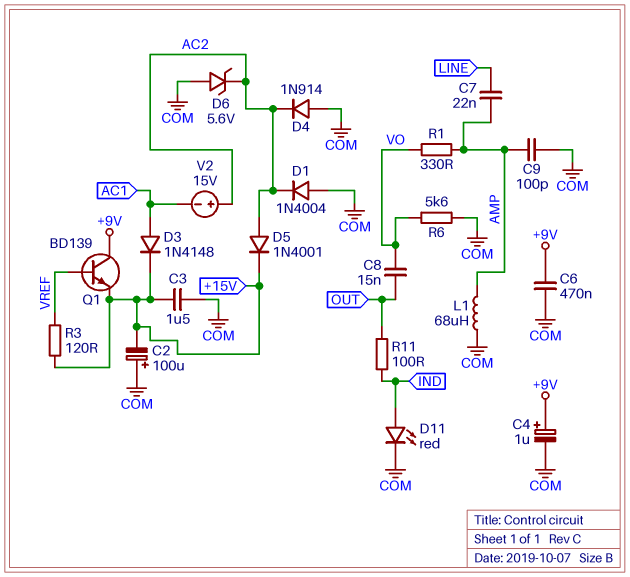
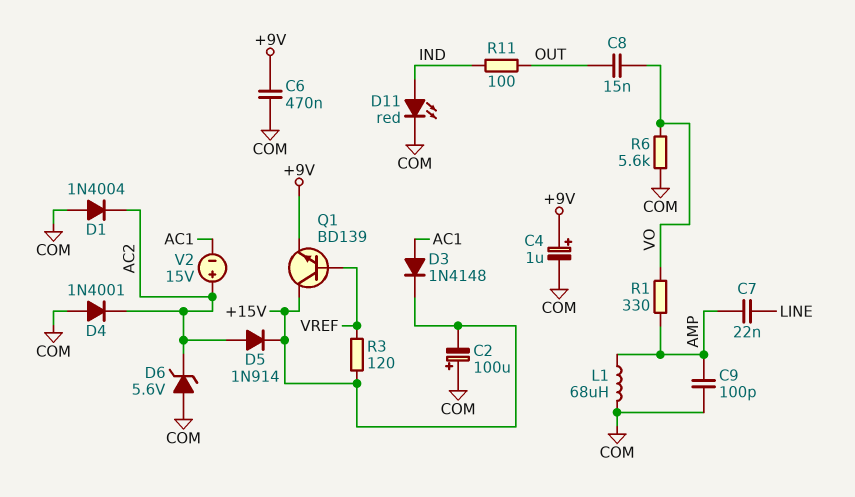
C3: 1.5uF (+15V, COM) -> none
D4: diode 1N914 (A COM, K AC2) -> diode 1N4001 (A COM, K AC2)
D5: diode 1N4001 (A AC2, K +15V) -> diode 1N914 (A AC2, K +15V)
Q1: NPN BD139 (B VREF, C +9V, E +15V) -> NPN BD139 (B VREF, C +15V, E +9V)

